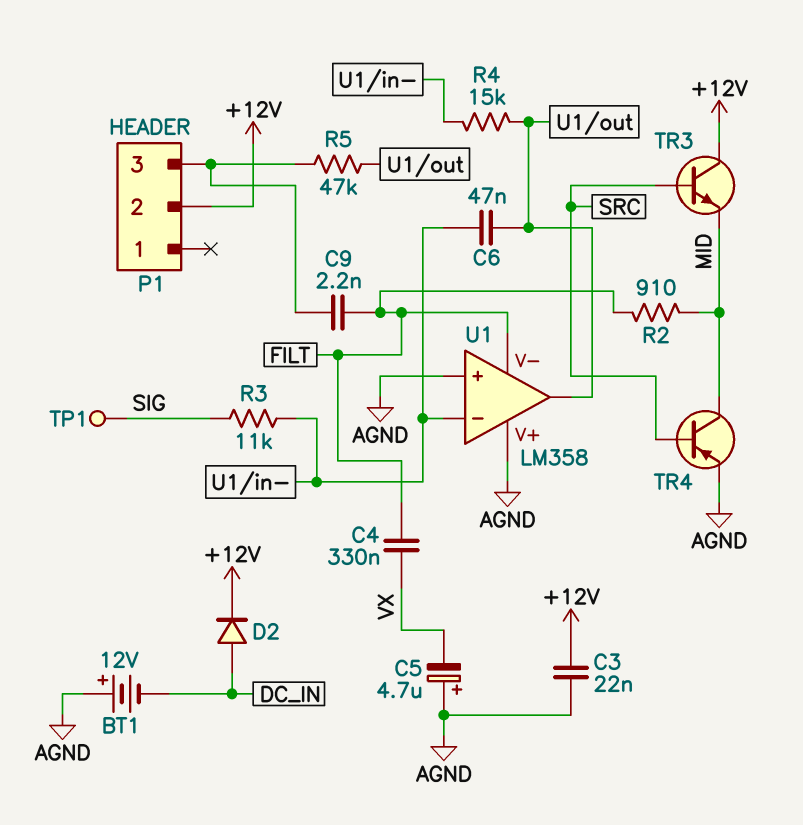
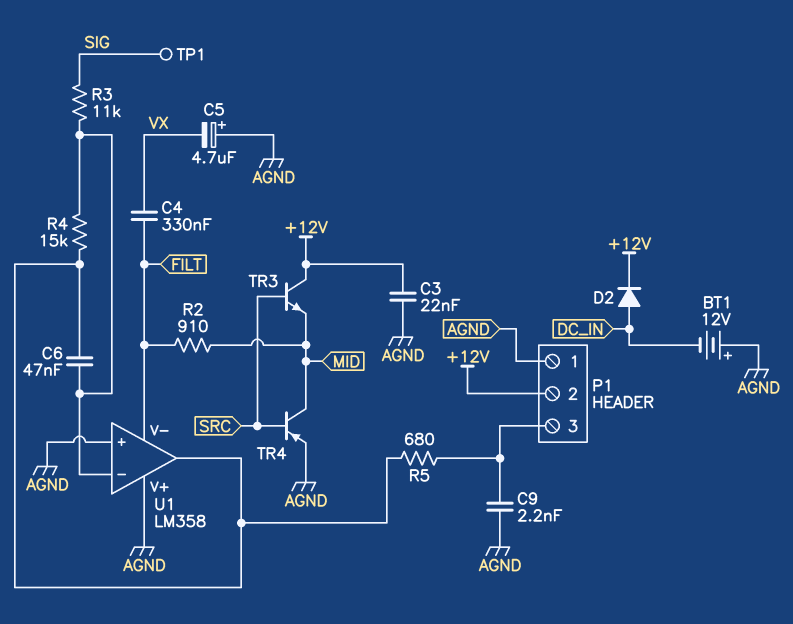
C9: 2.2nF (FILT, P1/3) -> 2.2nF (AGND, P1/3)
P1 pin 1: none -> AGND
R5: 47k (P1/3, U1/out) -> 680 (P1/3, U1/out)

